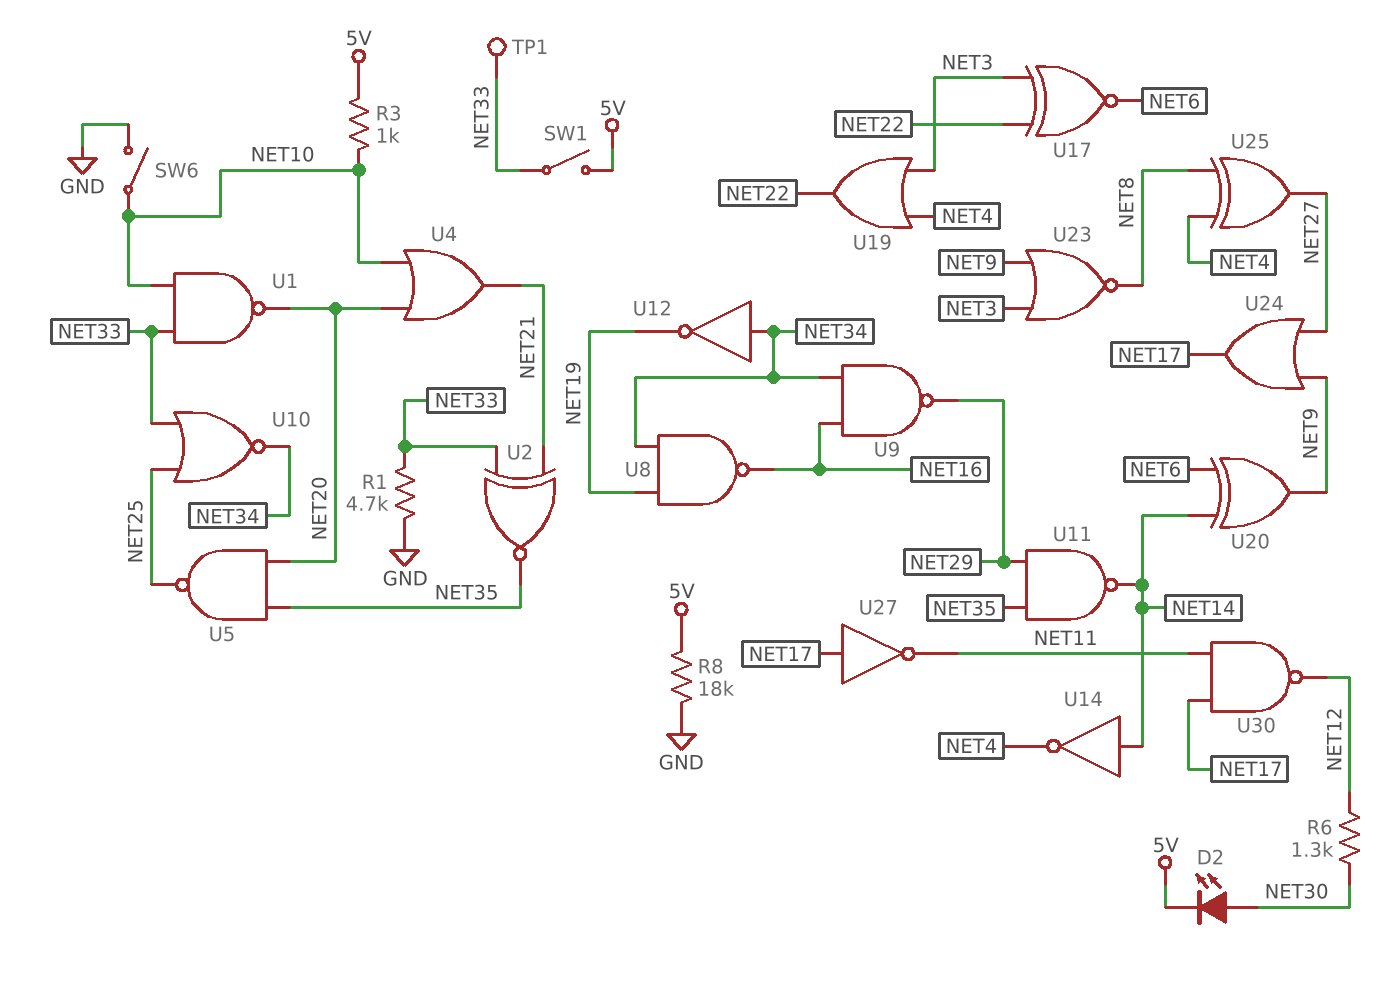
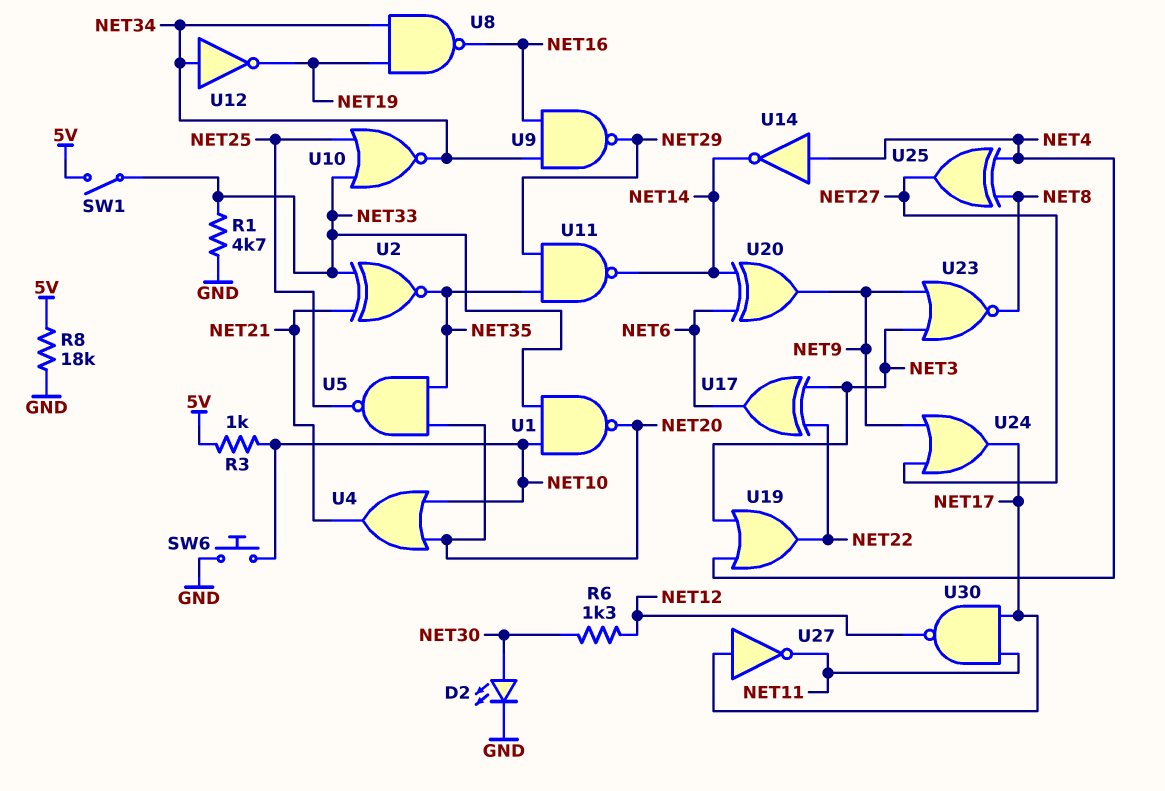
D2: LED (A NET30, K 5V) -> LED (A NET30, K GND)
SW6: switch (GND, NET10) -> button (GND, NET10)
TP1: test point (NET33) -> none
U14: NOT (in NET14, out NET4) -> NOT (in NET4, out NET14)
U17: XNOR (in NET3, in NET22, out NET6) -> XOR (in NET3, in NET22, out NET6)

